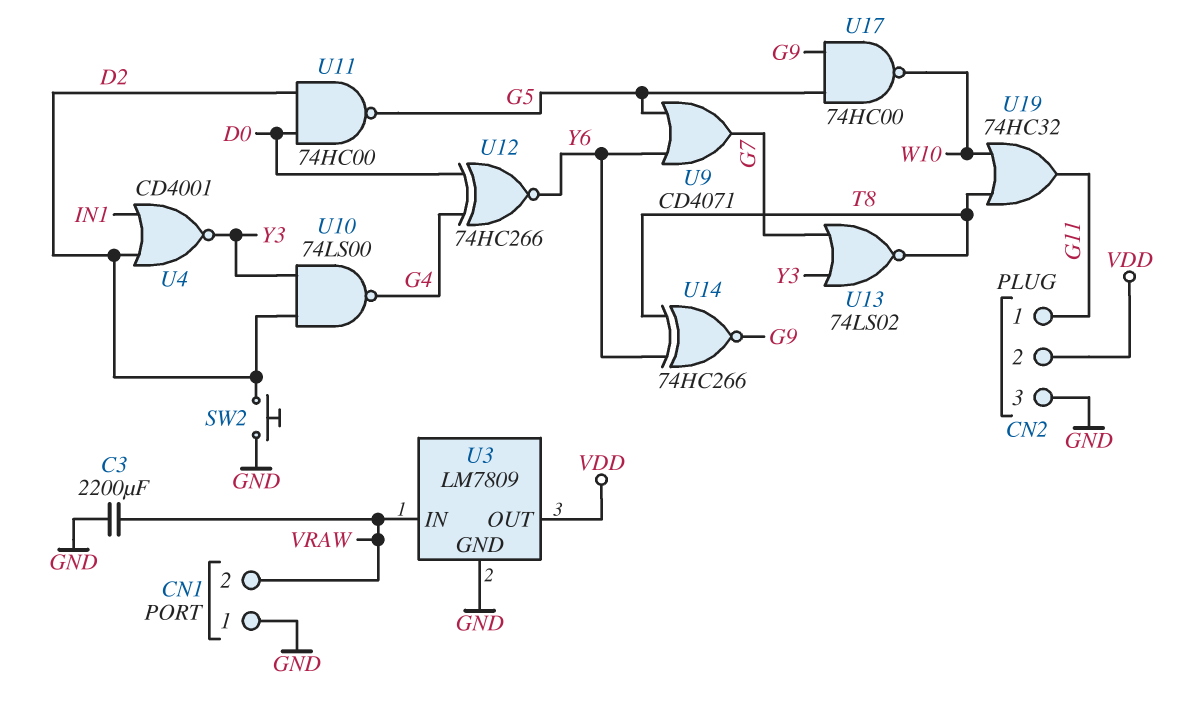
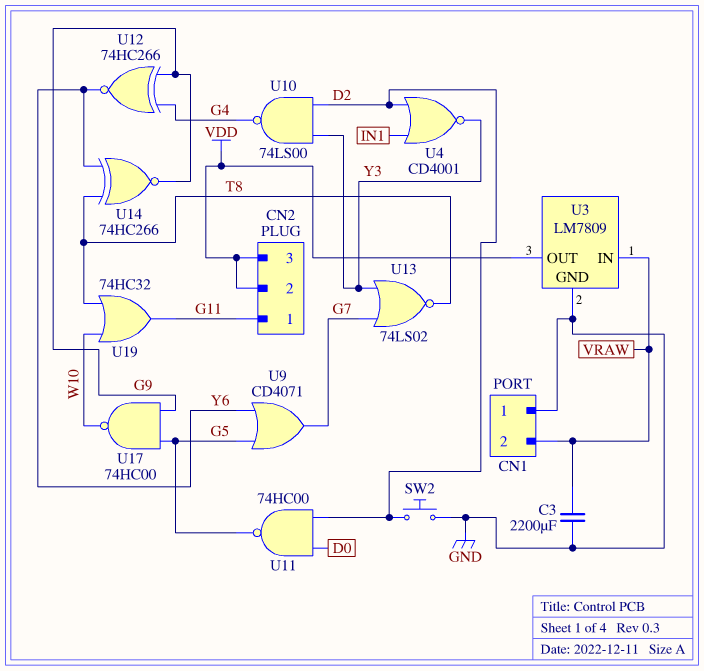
CN2 pin 3: GND -> VDD
U12: XNOR 74HC266 (in D0, in G4, out Y6) -> XNOR 74HC266 (in G4, in G9, out Y6)

